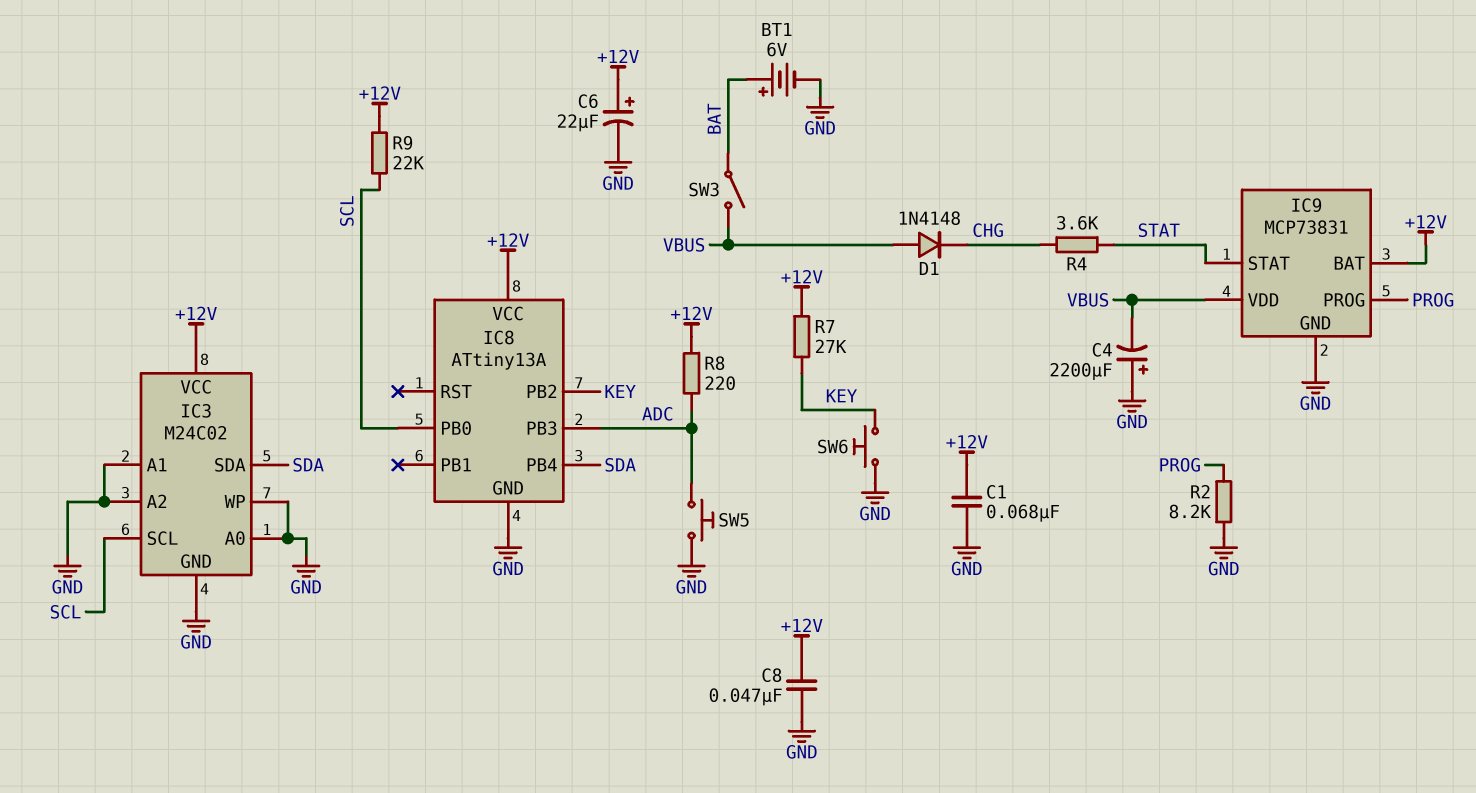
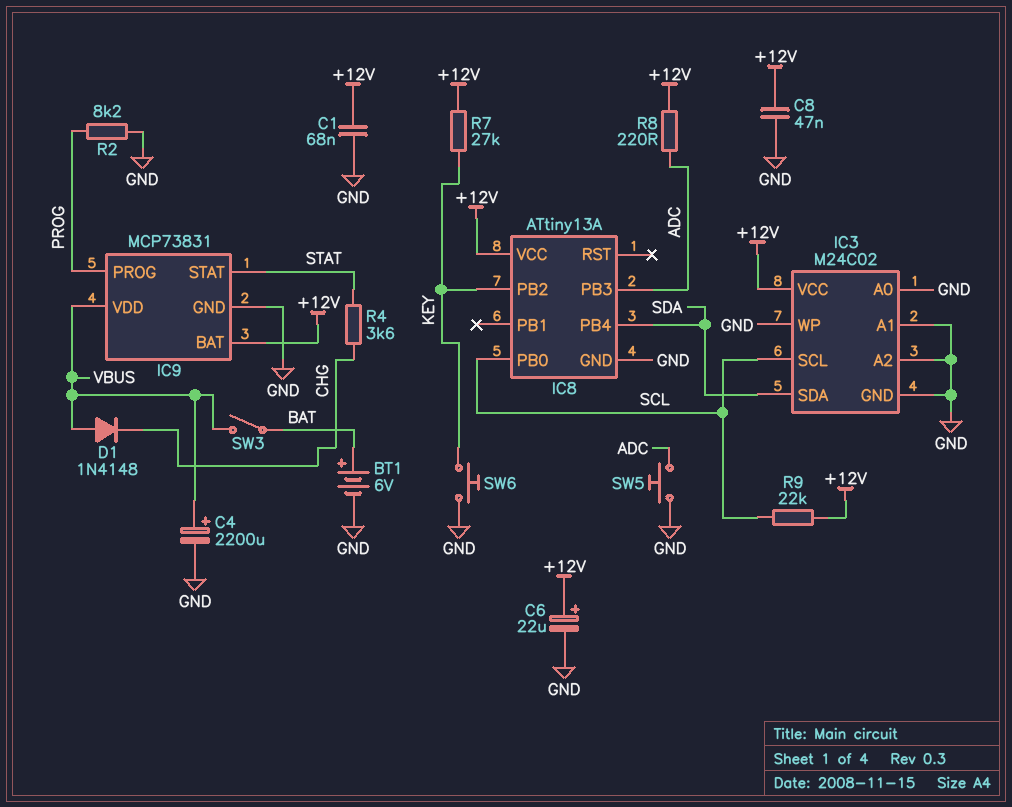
C4: 2200uF (plus GND, minus VBUS) -> 2200uF (plus VBUS, minus GND)

